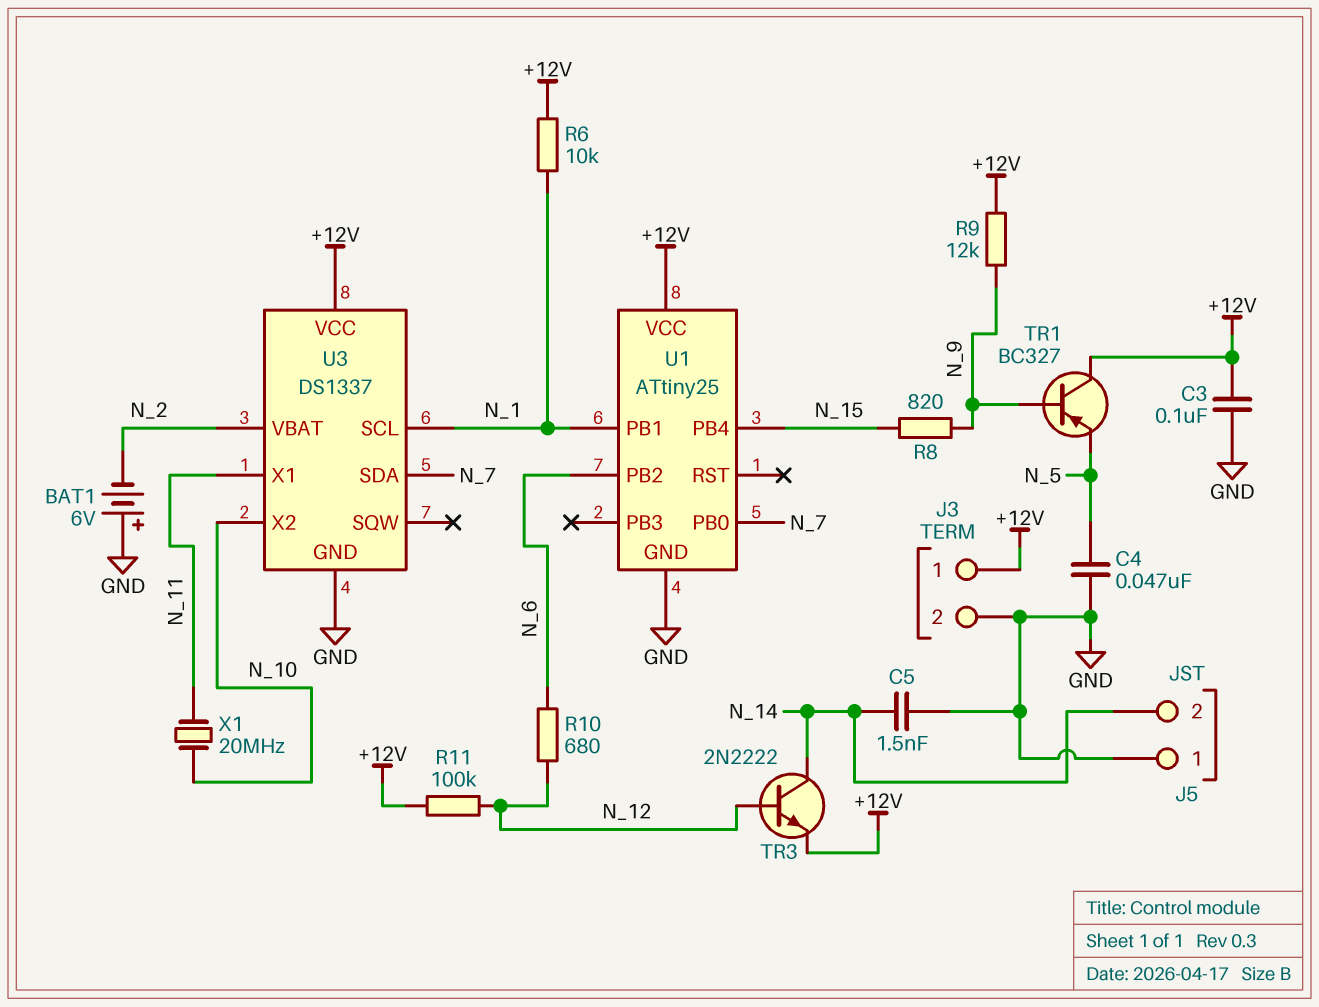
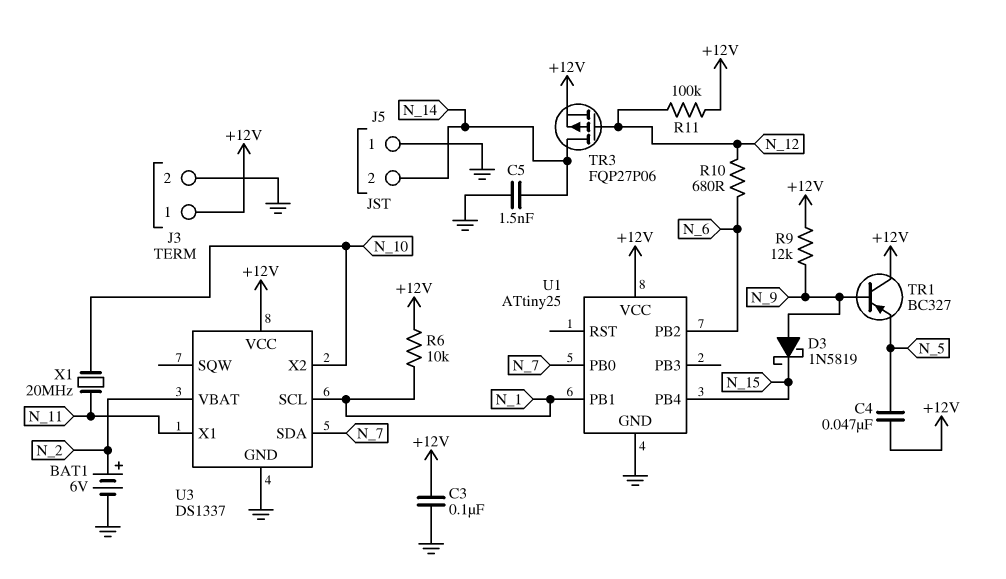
BAT1: 6V (plus GND, minus N_2) -> 6V (plus N_2, minus GND)
C4: 47nF (GND, N_5) -> 47nF (+12V, N_5)
D3: none -> schottky 1N5819 (A N_9, K N_15)
R8: 820 (N_9, N_15) -> none
TR3: NPN 2N2222 (B N_12, C N_14, E +12V) -> PMOS FQP27P06 (G N_12, D N_14, S +12V)

